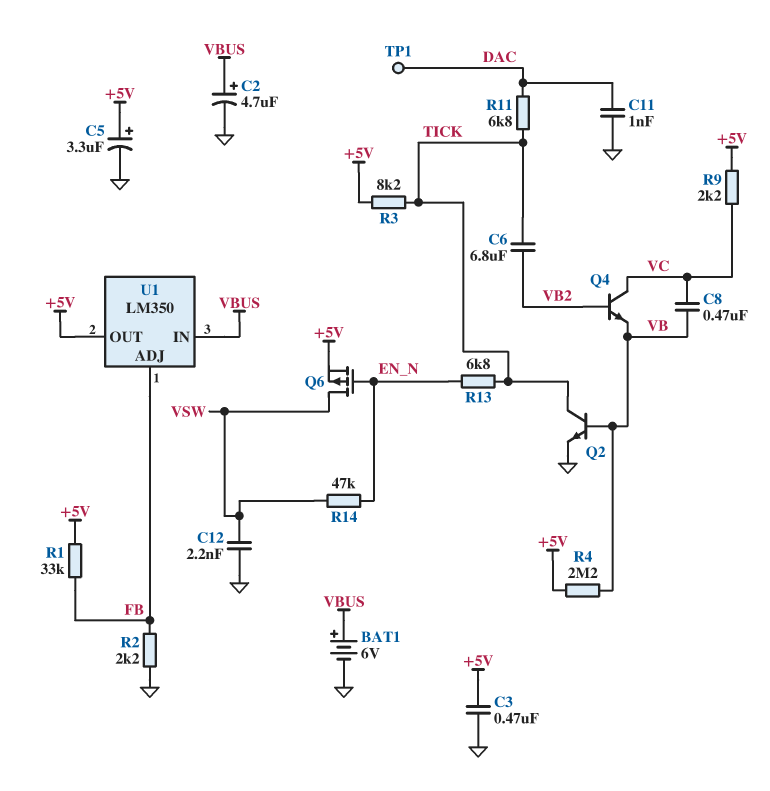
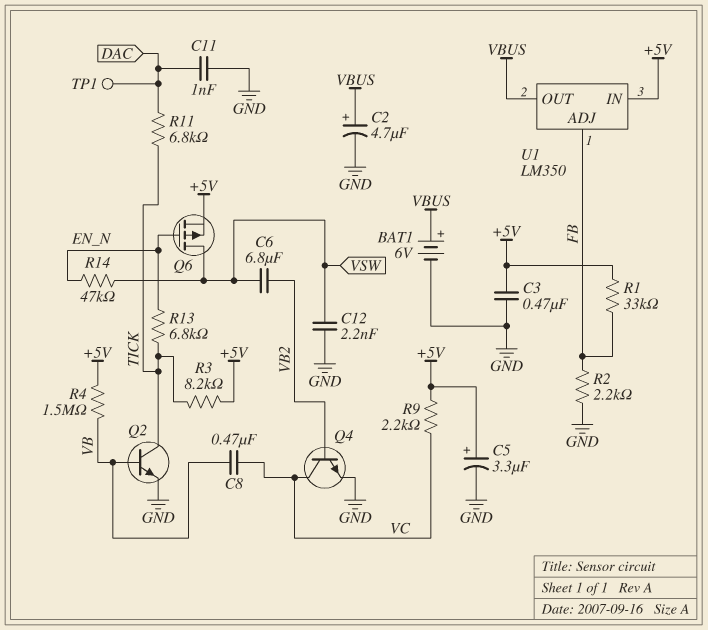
C6: 6.8uF (TICK, VB2) -> 6.8uF (VB2, VSW)
Q4: NPN (B VB2, C VC, E VB) -> NPN (B VB2, C VC, E GND)
R4: 2.2M (+5V, VB) -> 1.5M (+5V, VB)
U1 pin IN: VBUS -> +5V
U1 pin OUT: +5V -> VBUS

